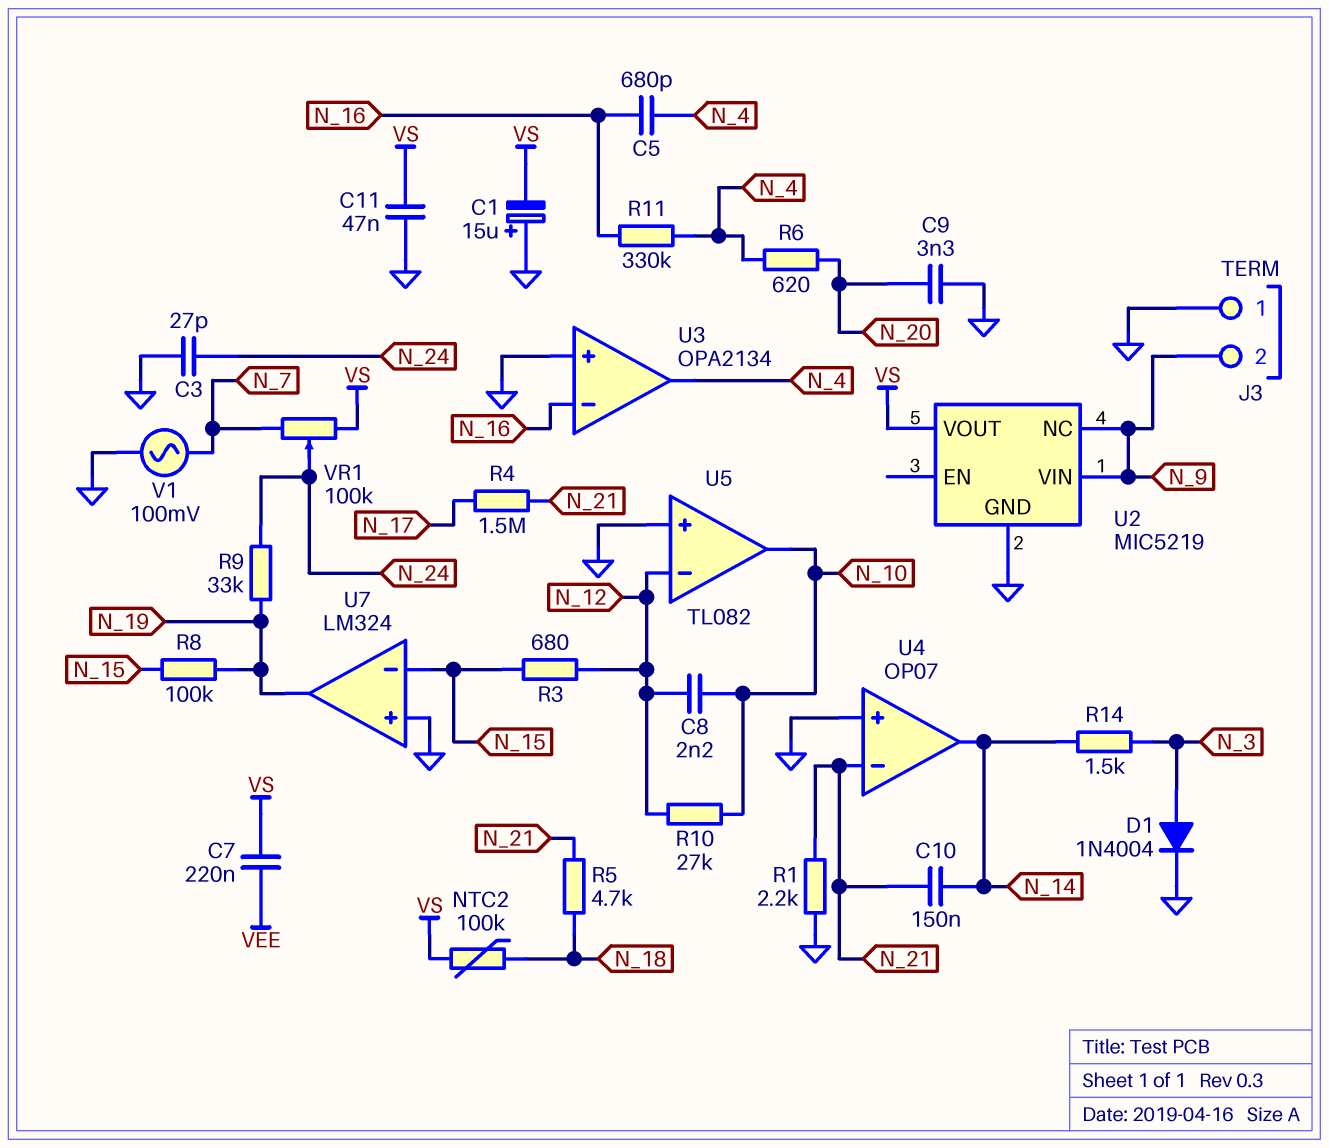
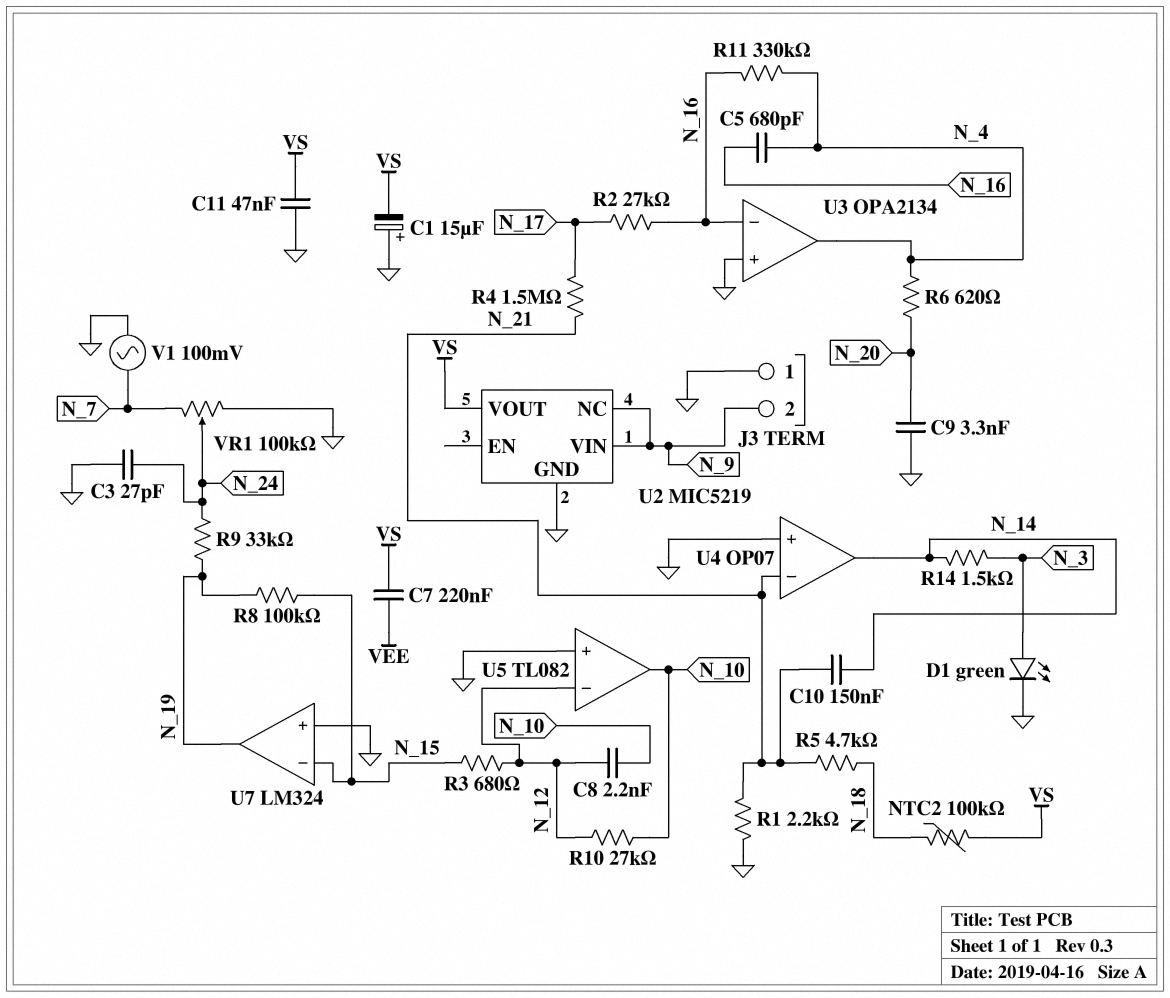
D1: diode 1N4004 (A N_3, K GND) -> LED green (A N_3, K GND)
R2: none -> 27k (N_16, N_17)
VR1: 100k (N_7, VS, wiper N_24) -> 100k (GND, N_7, wiper N_24)

